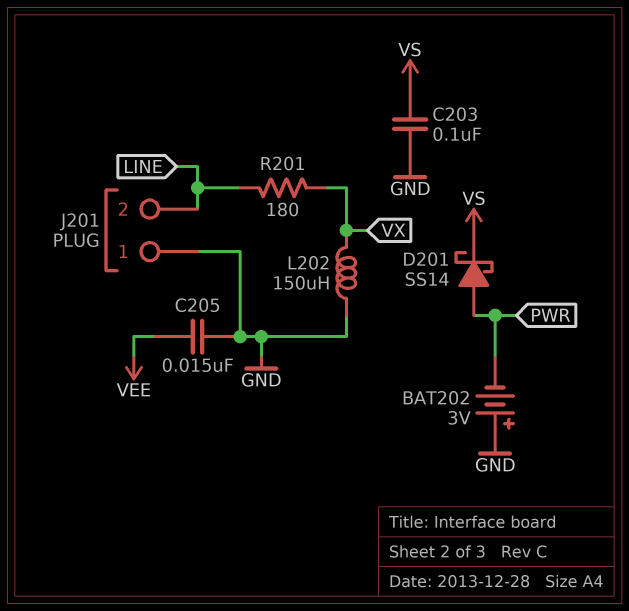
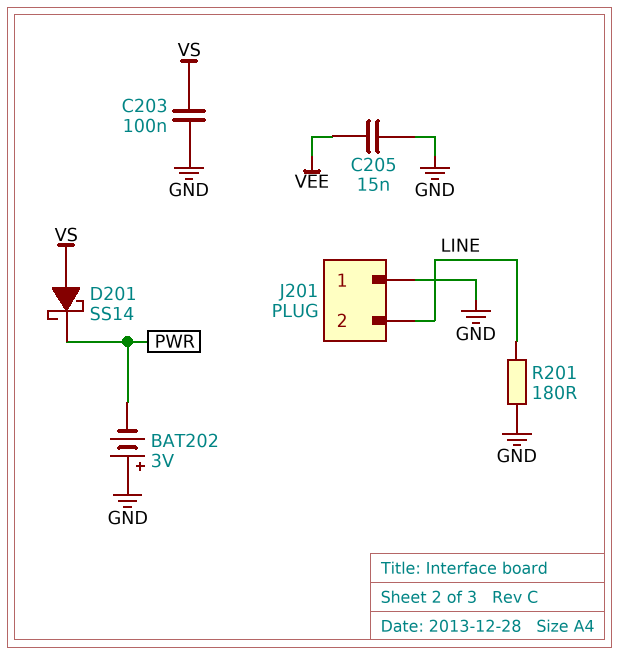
D201: schottky SS14 (A PWR, K VS) -> schottky SS14 (A VS, K PWR)
L202: 150uH (GND, VX) -> none
R201: 180 (LINE, VX) -> 180 (GND, LINE)

